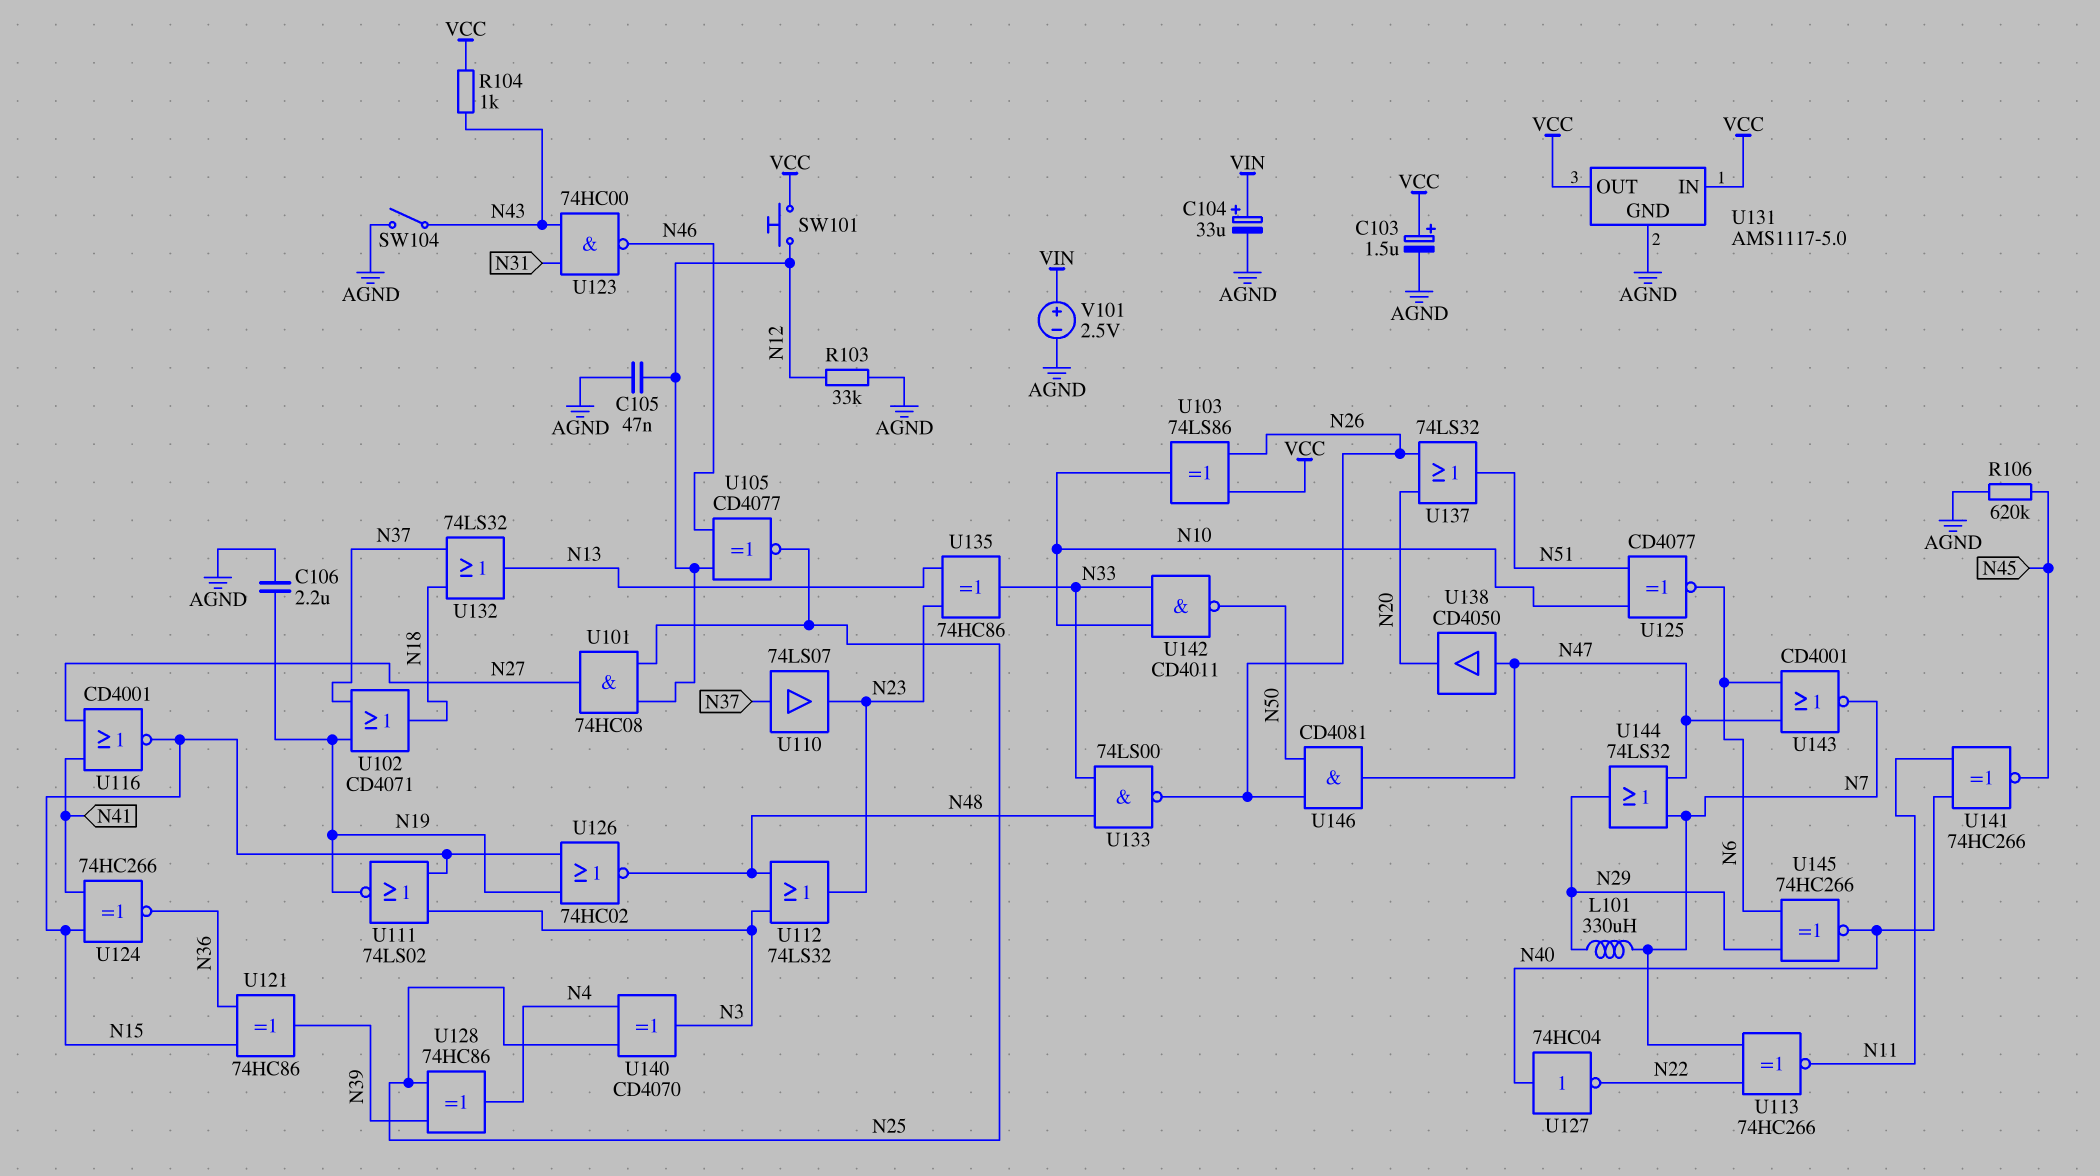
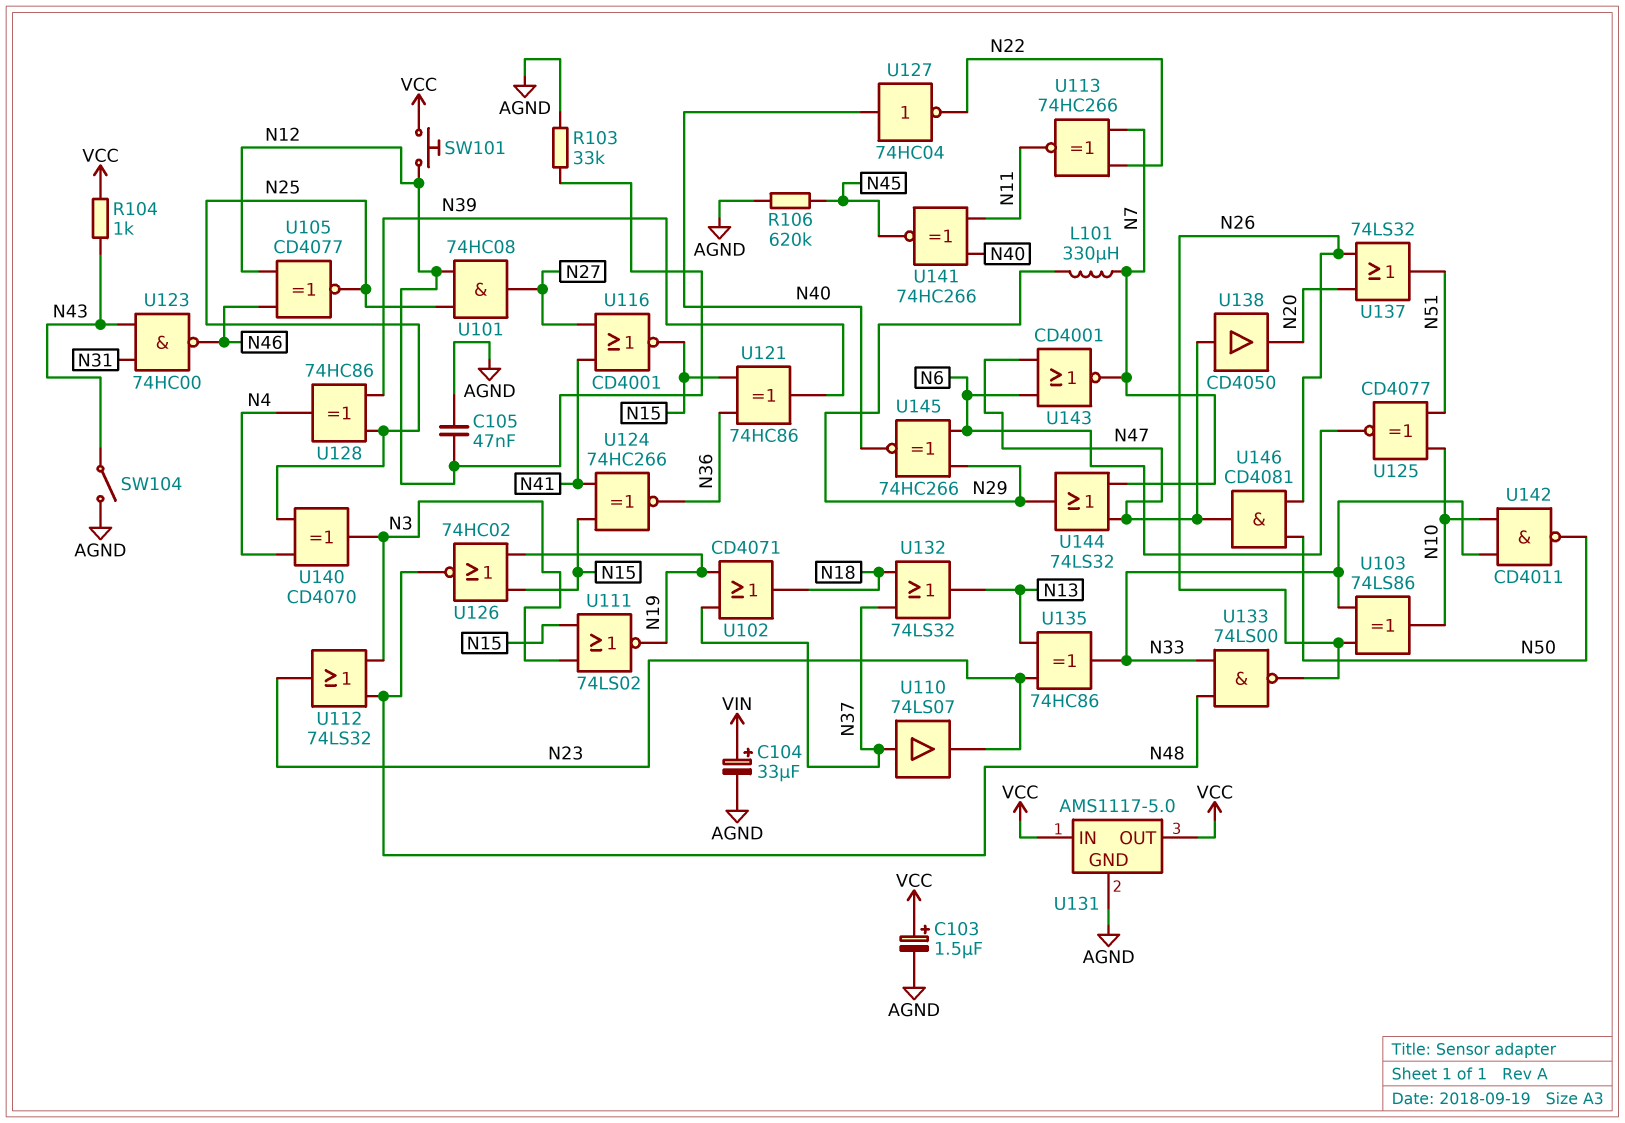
C106: 2.2uF (AGND, N19) -> none
U103: XOR 74LS86 (in N26, in VCC, out N10) -> XOR 74LS86 (in N26, in N33, out N10)
V101: 2.5V (plus VIN, minus AGND) -> none

